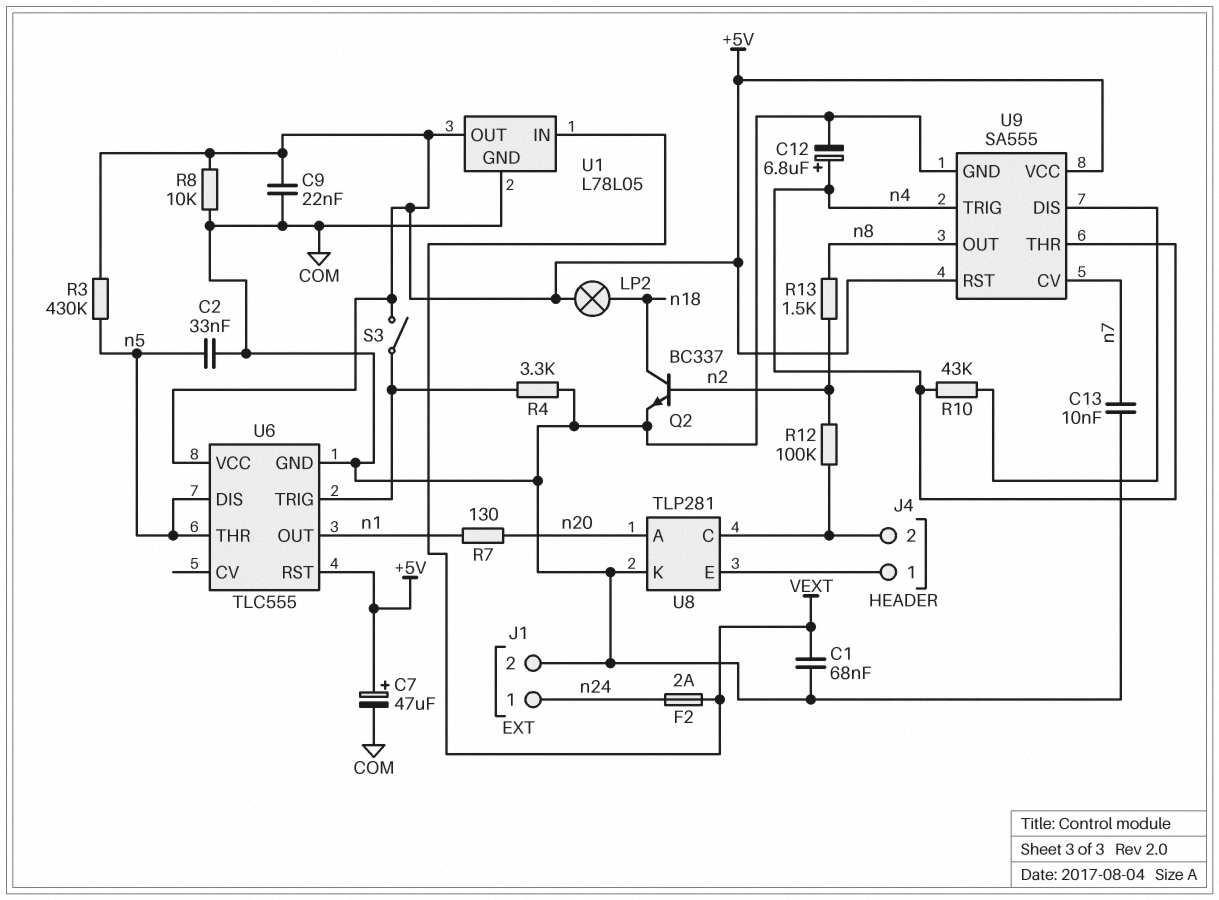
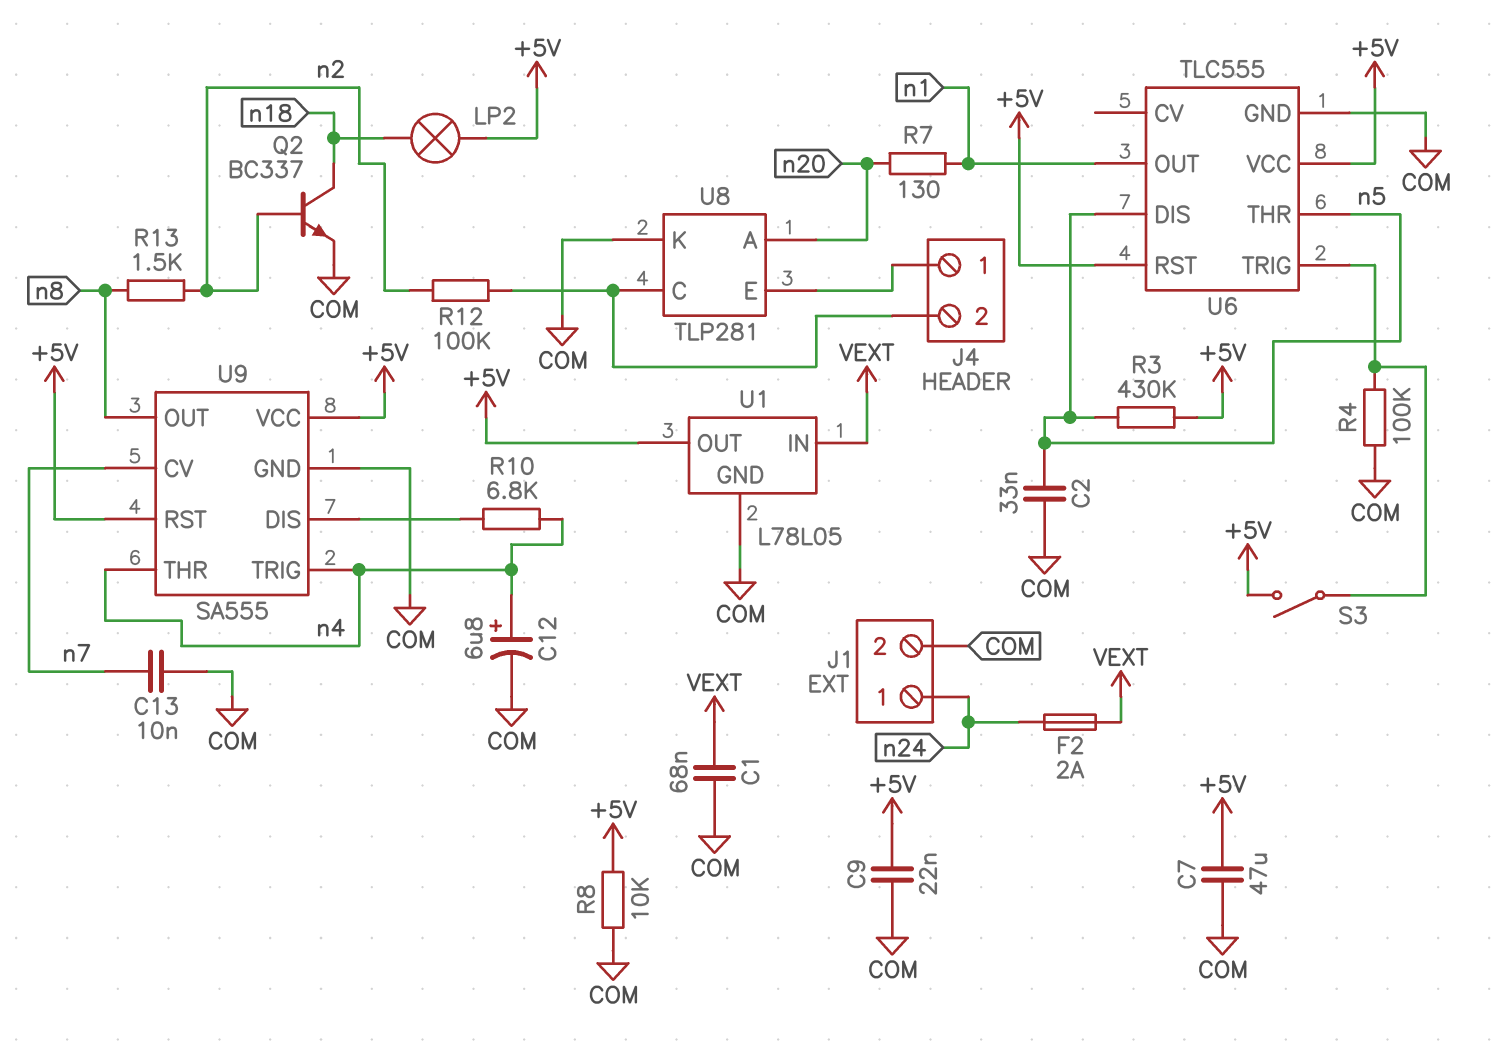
C7: 47uF (plus +5V, minus COM) -> 47uF (+5V, COM)
R4: 3.3k (COM, U6/TRIG) -> 100k (COM, U6/TRIG)
R10: 43k (U9/DIS, n4) -> 6.8k (U9/DIS, n4)

